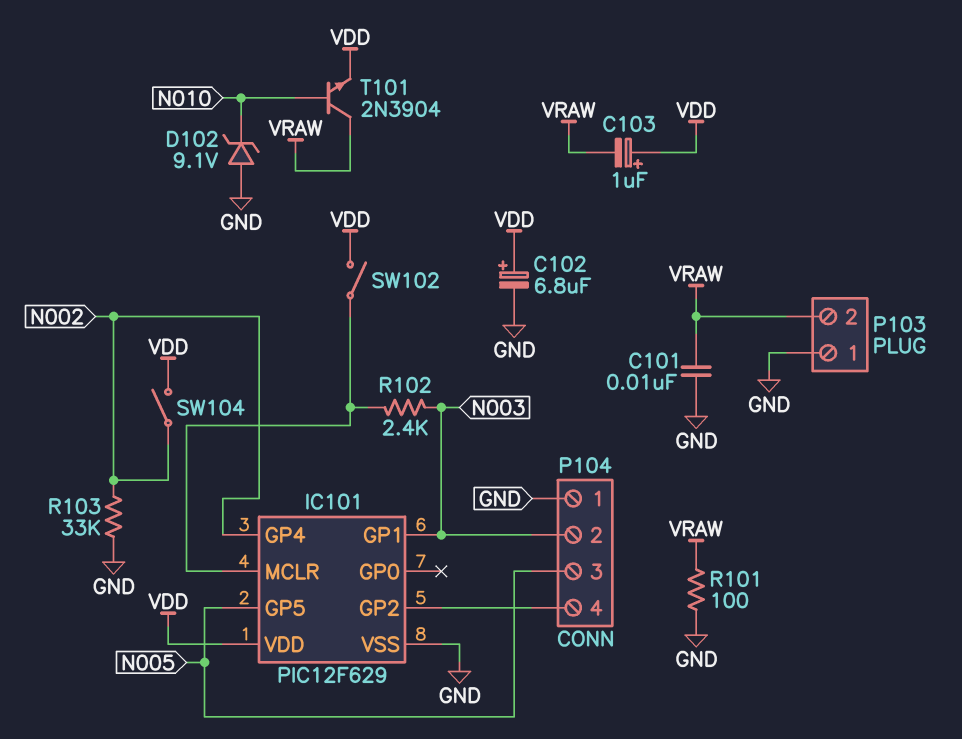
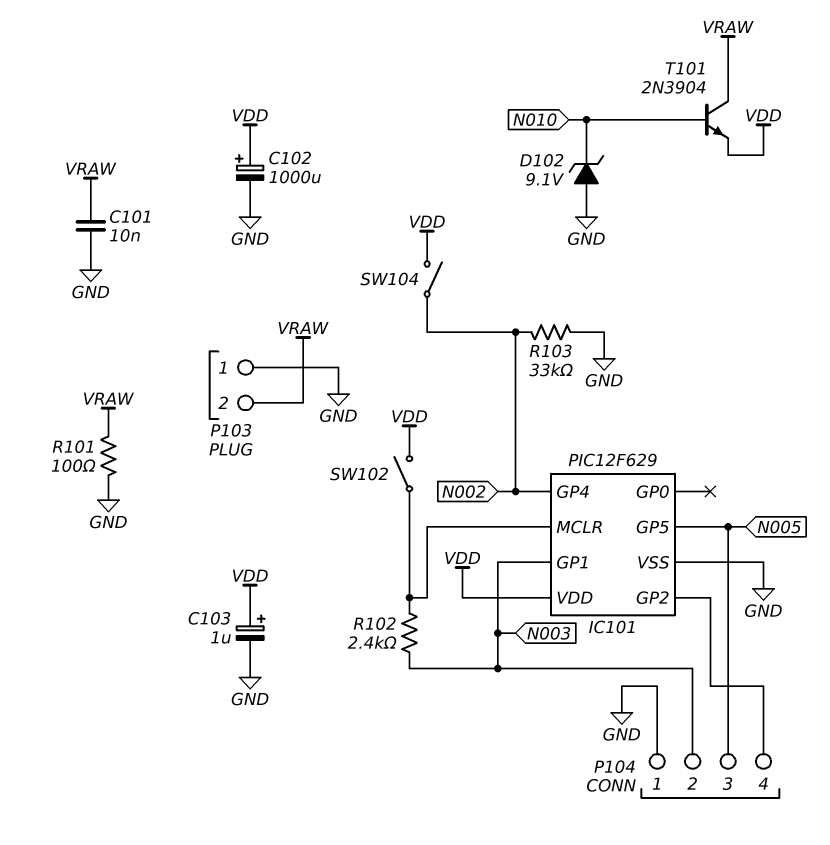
C102: 6.8uF (plus VDD, minus GND) -> 1000uF (plus VDD, minus GND)
C103: 1uF (plus VDD, minus VRAW) -> 1uF (plus VDD, minus GND)

